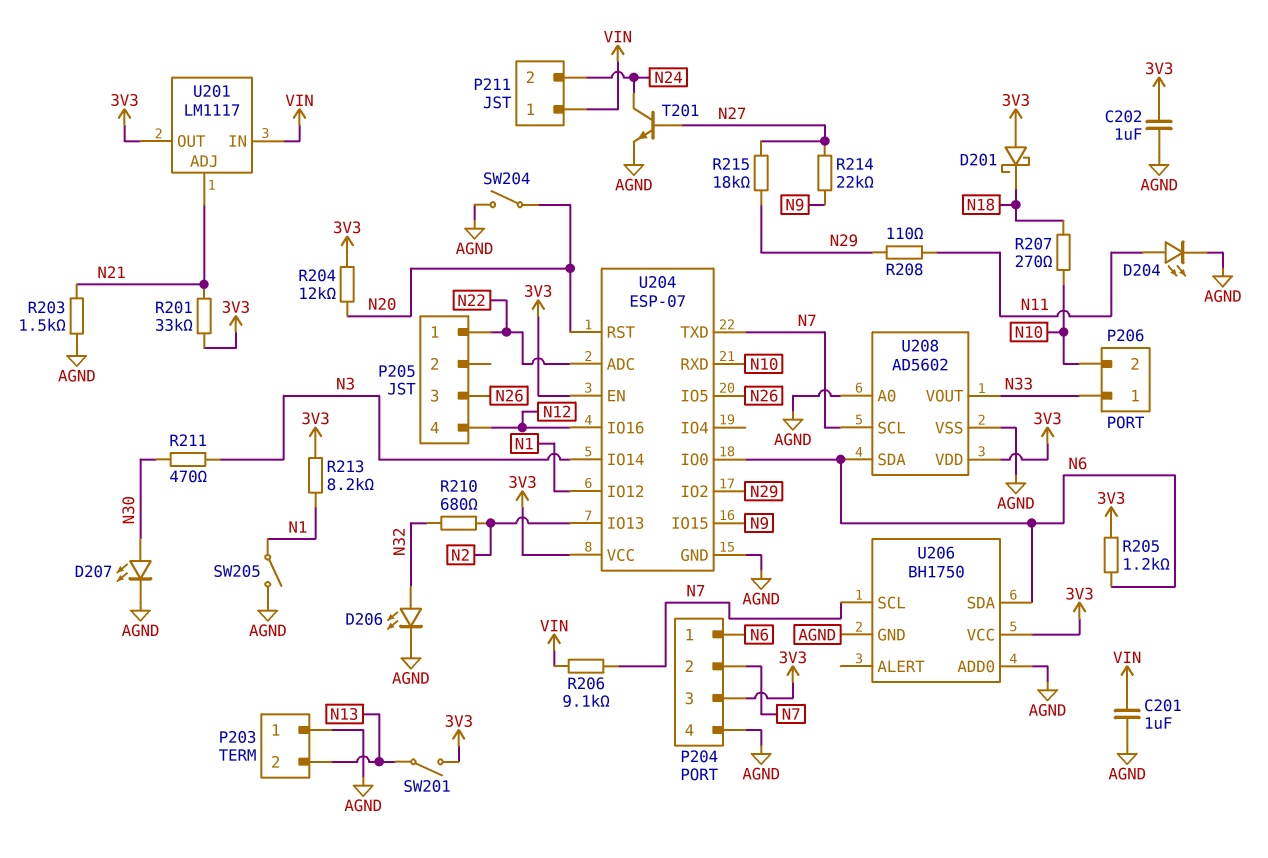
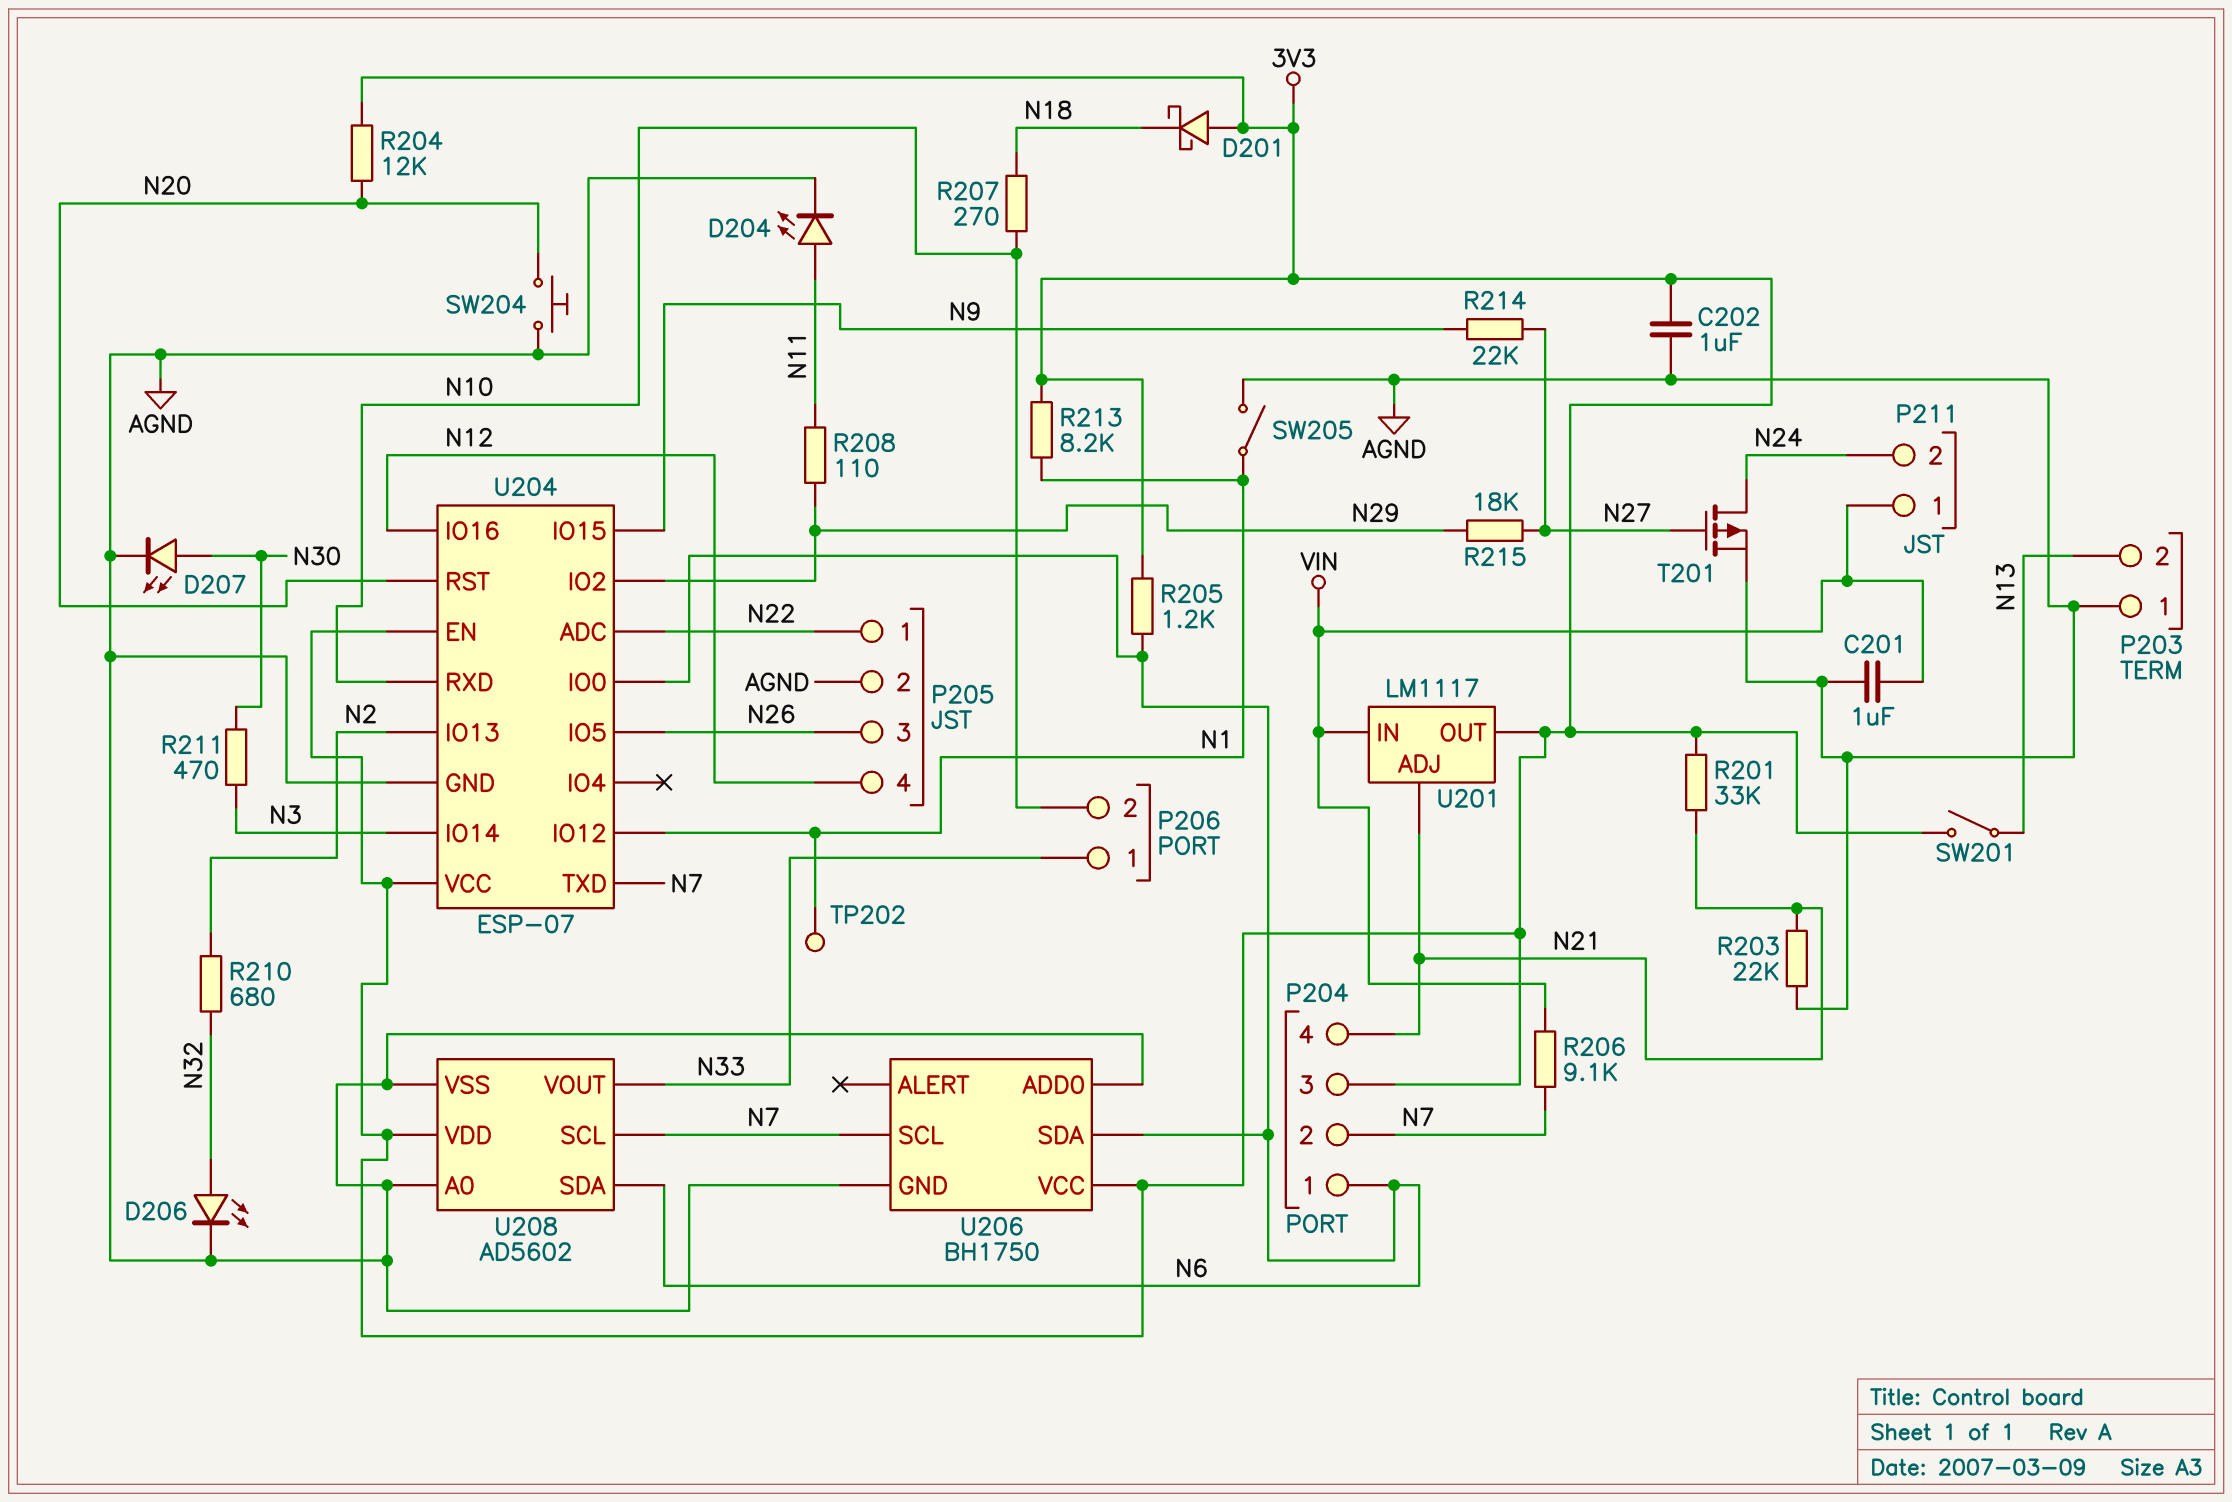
P204 pin 4: AGND -> N21
P205 pin 2: none -> AGND
R203: 1.5k (AGND, N21) -> 22k (AGND, N21)
SW204: switch (AGND, N20) -> button (AGND, N20)
T201: NPN (B N27, C N24, E AGND) -> PMOS (G N27, D N24, S AGND)
TP202: none -> test point (N1)

